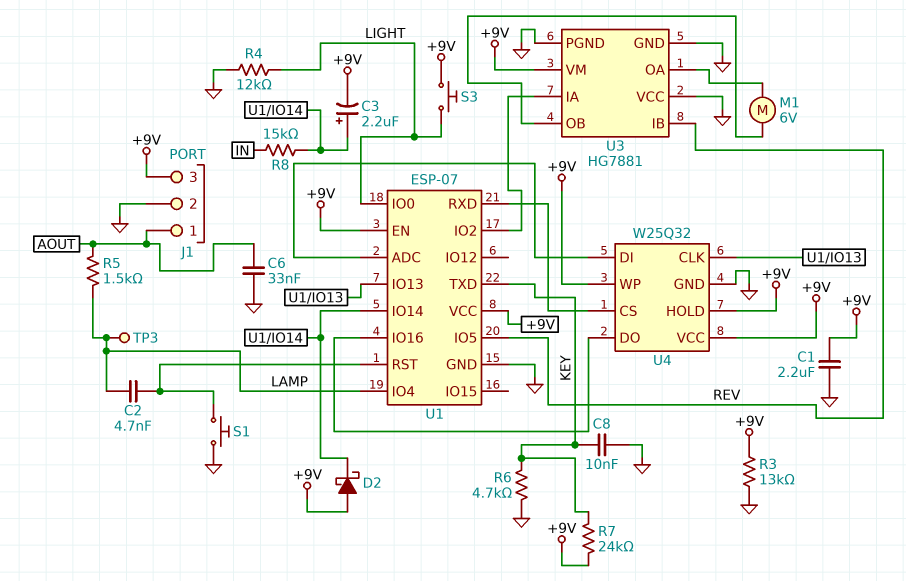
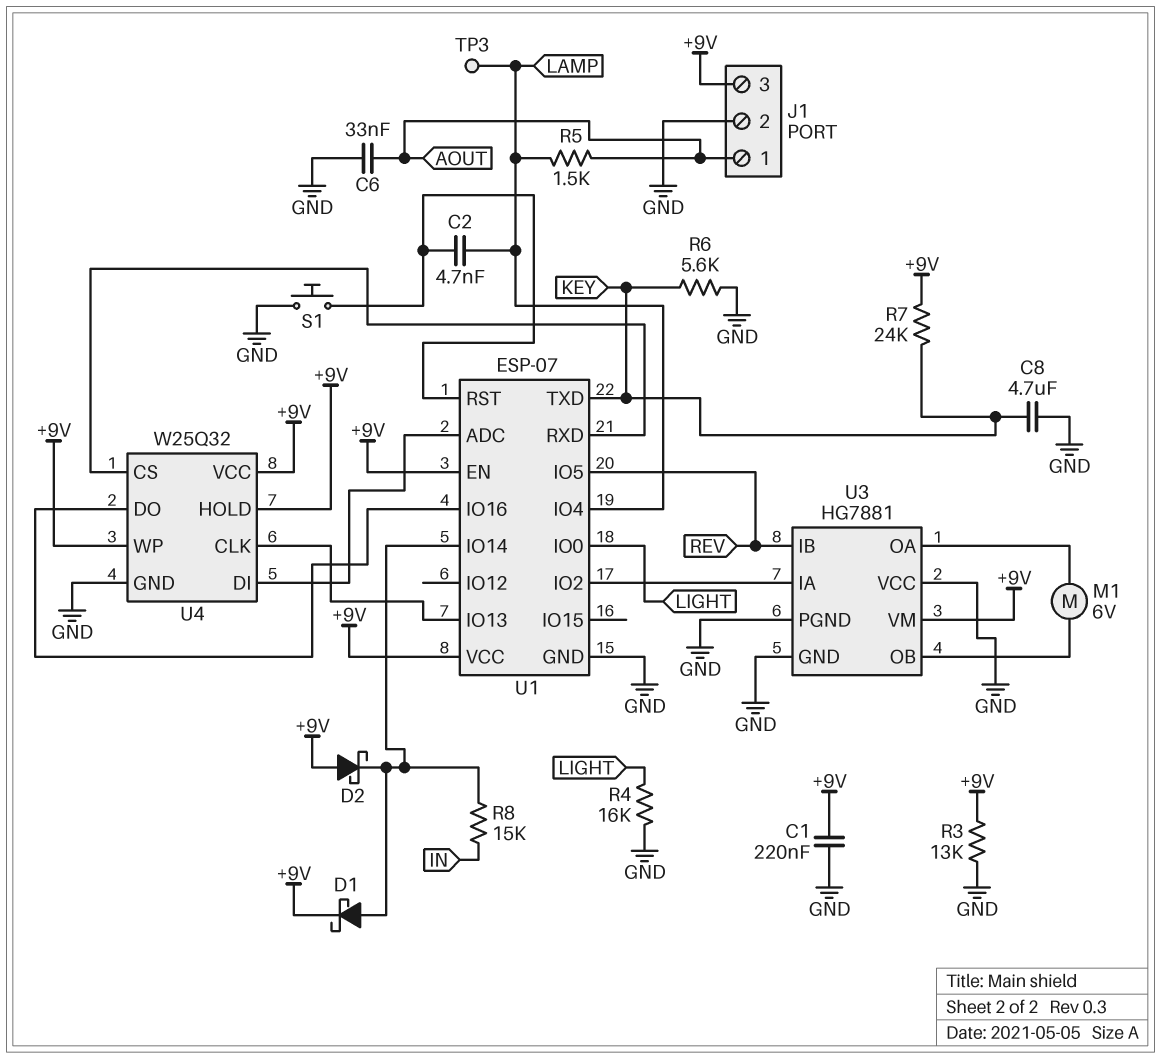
C1: 2.2uF (+9V, GND) -> 220nF (+9V, GND)
C3: 2.2uF (plus U1/IO14, minus +9V) -> none
C8: 10nF (GND, KEY) -> 4.7uF (GND, KEY)
D1: none -> schottky (A U1/IO14, K +9V)
R4: 12k (GND, LIGHT) -> 16k (GND, LIGHT)
R6: 4.7k (GND, KEY) -> 5.6k (GND, KEY)
S3: button (+9V, LIGHT) -> none

